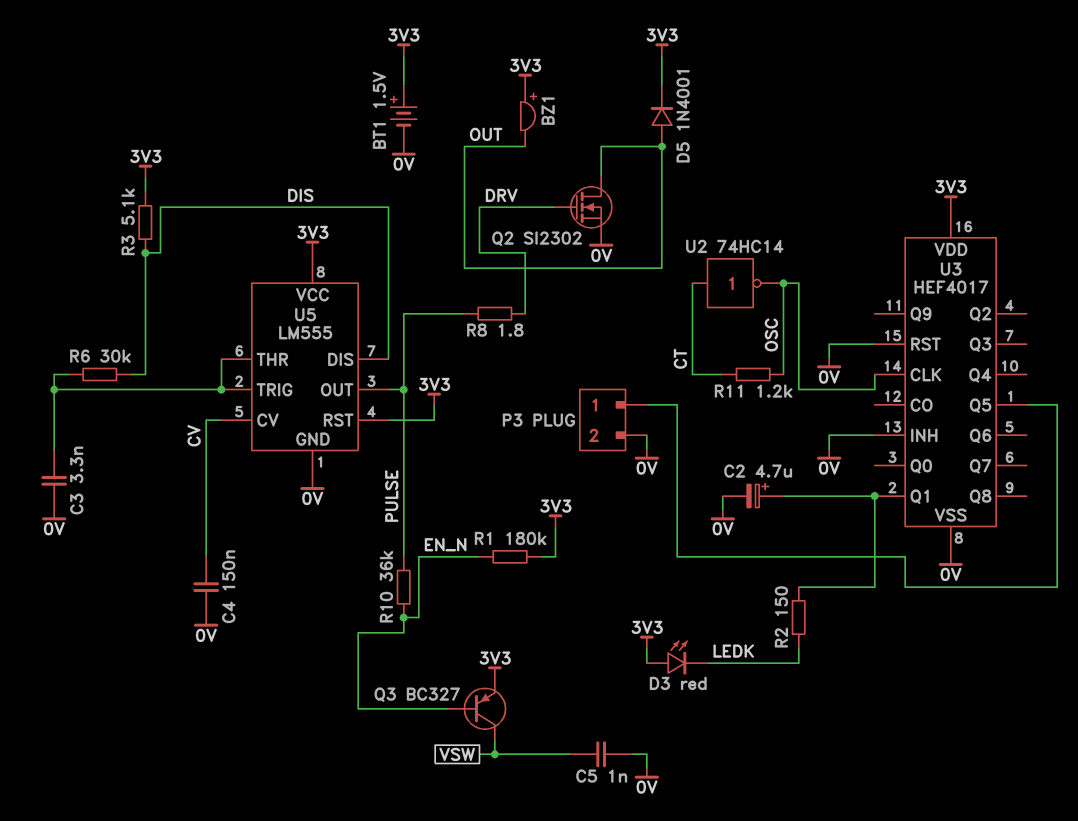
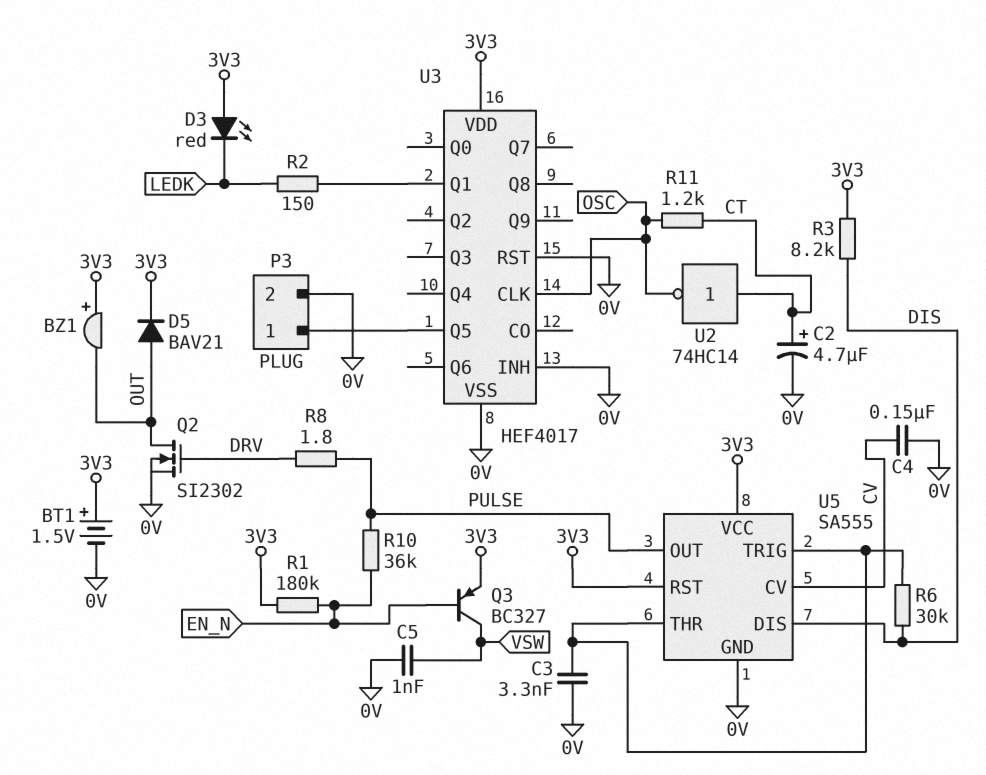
C2: 4.7uF (plus U3/Q1, minus 0V) -> 4.7uF (plus CT, minus 0V)
D5: diode 1N4001 (A OUT, K 3V3) -> diode BAV21 (A OUT, K 3V3)
R3: 5.1k (3V3, DIS) -> 8.2k (3V3, DIS)
U5: LM555 -> SA555

